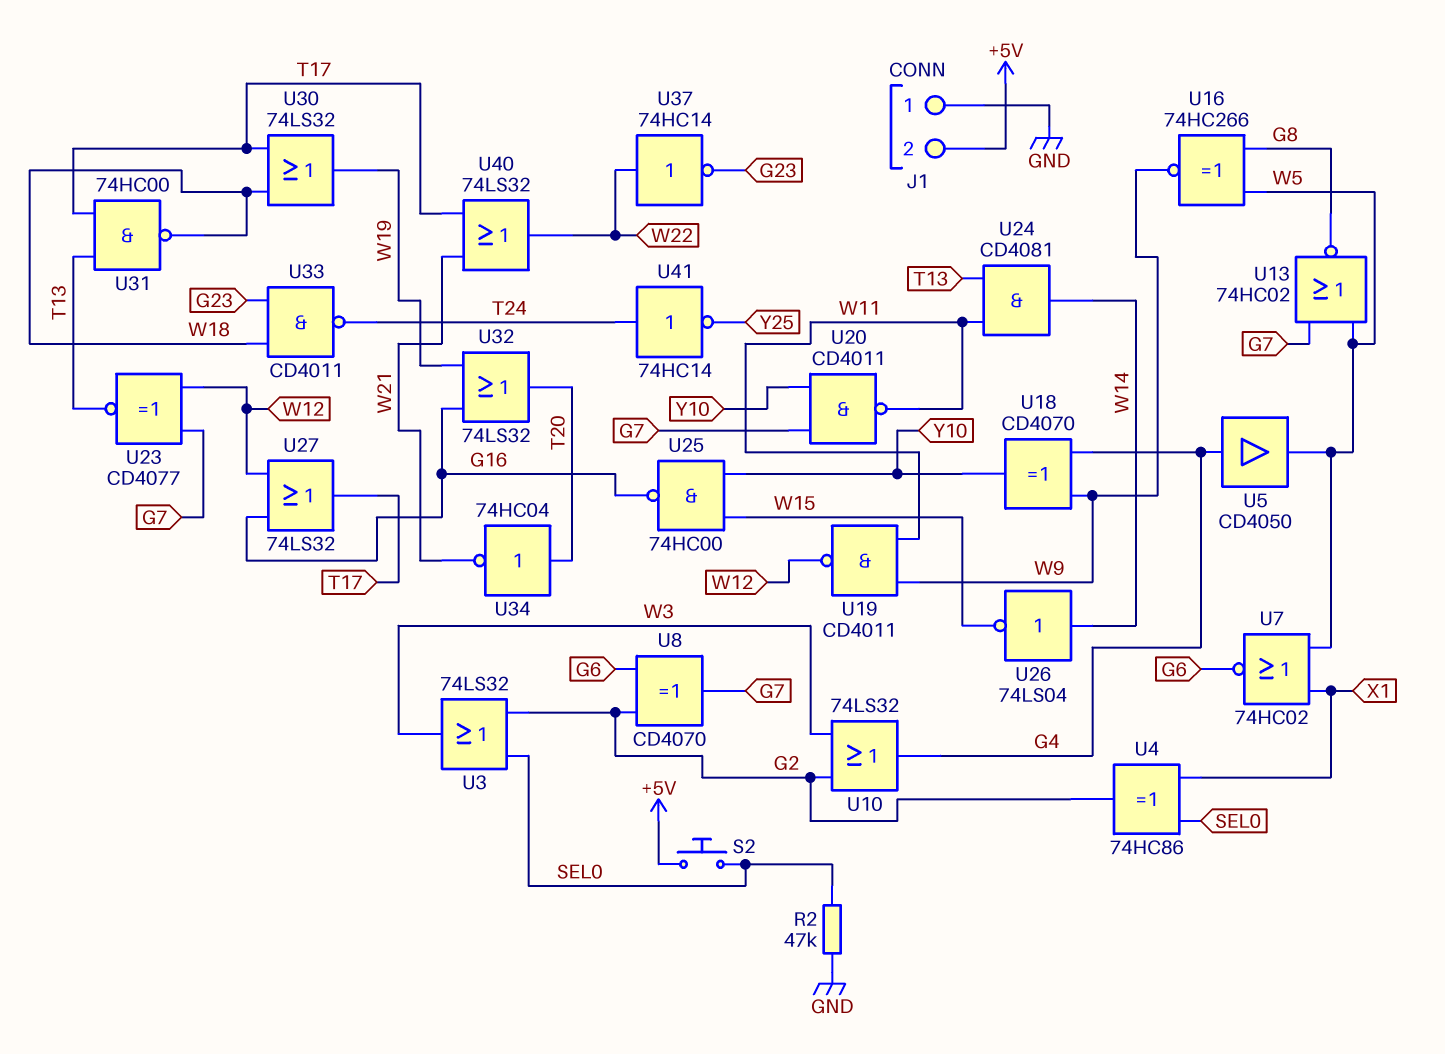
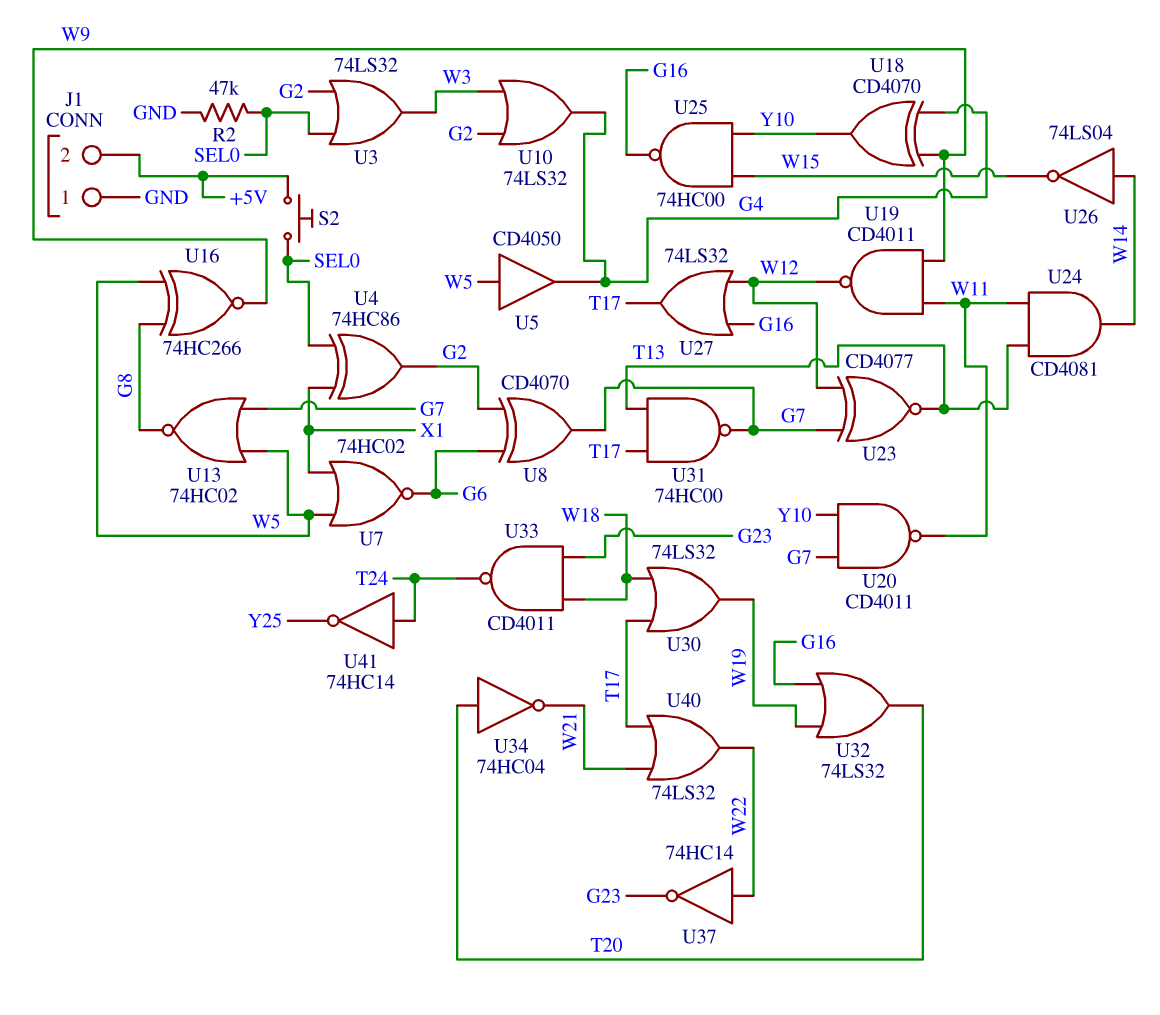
U5: buffer CD4050 (in G4, out W5) -> buffer CD4050 (in W5, out G4)
U31: NAND 74HC00 (in T13, in T17, out W18) -> NAND 74HC00 (in T13, in T17, out G7)

